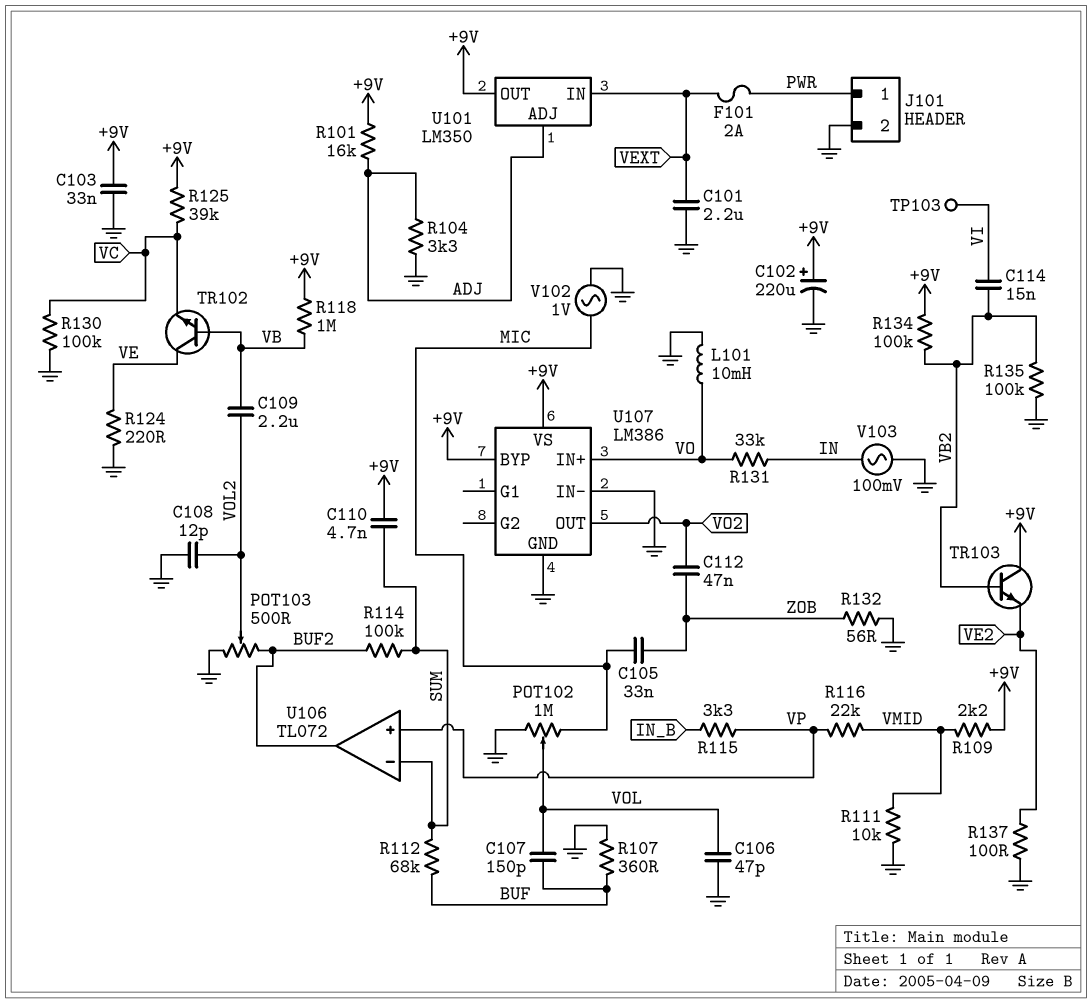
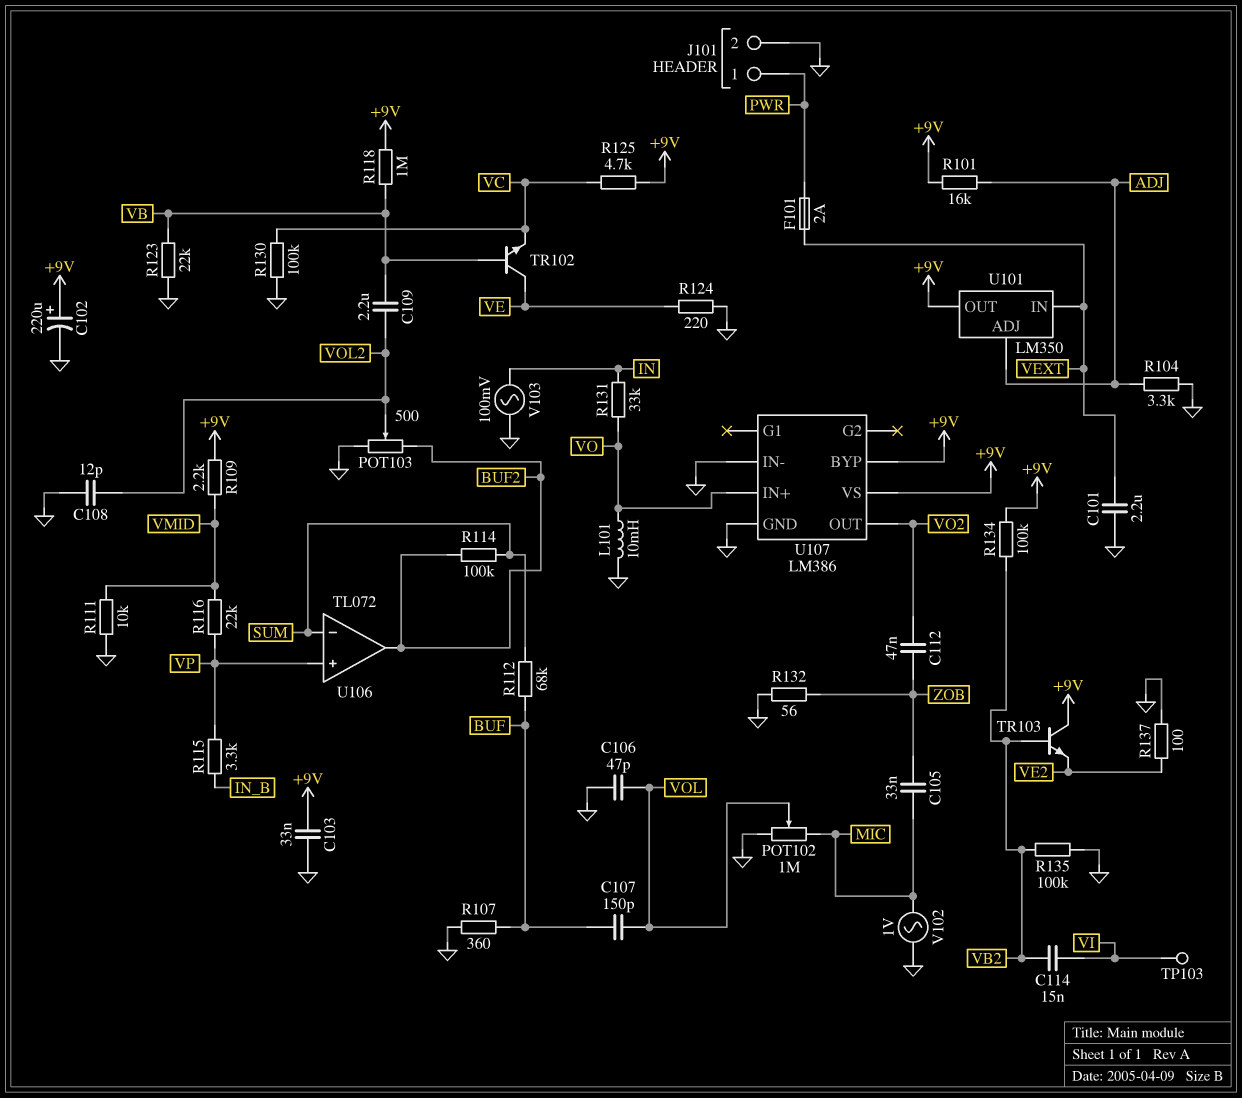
C110: 4.7nF (+9V, SUM) -> none
R123: none -> 22k (GND, VB)
R125: 39k (+9V, VC) -> 4.7k (+9V, VC)

